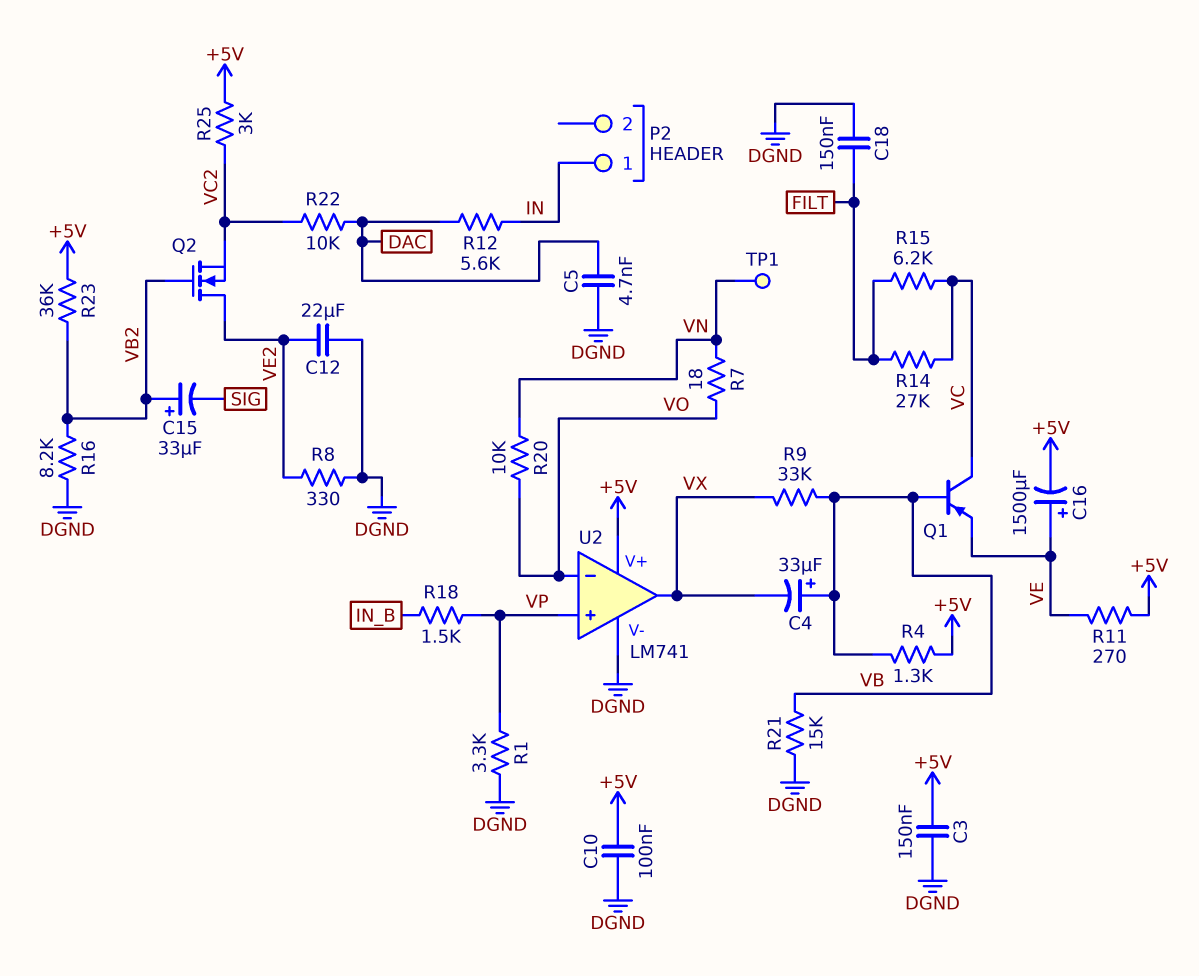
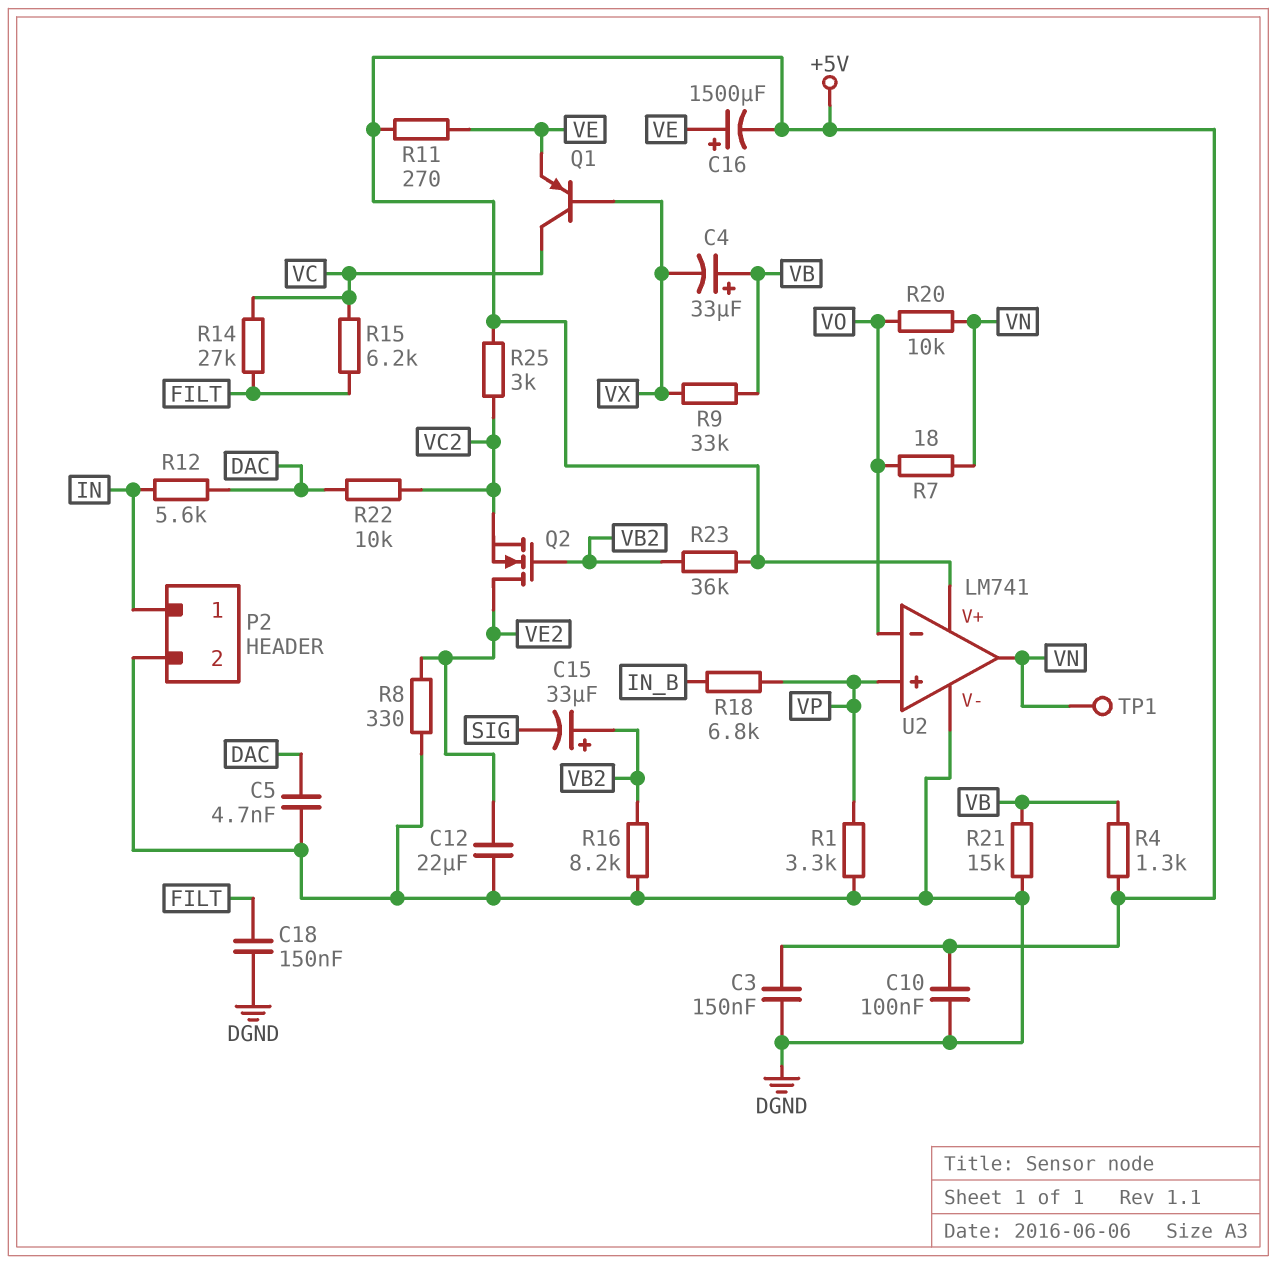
P2 pin 2: none -> DGND
Q1: PNP (B VB, C VC, E VE) -> PNP (B VX, C VC, E VE)
R18: 1.5k (IN_B, VP) -> 6.8k (IN_B, VP)
U2 pin out: VX -> VN

